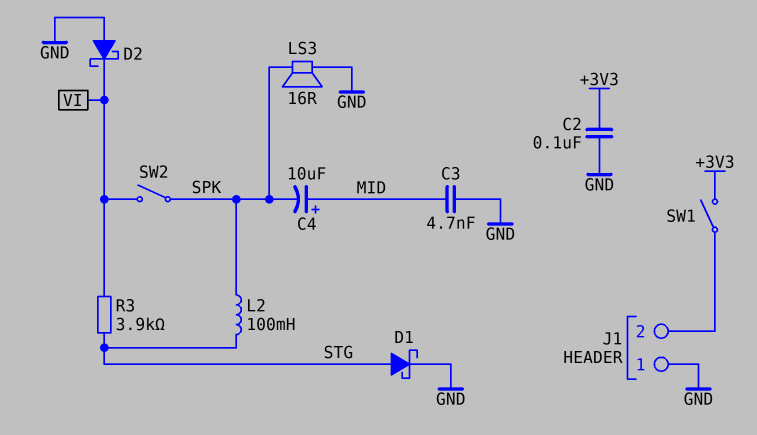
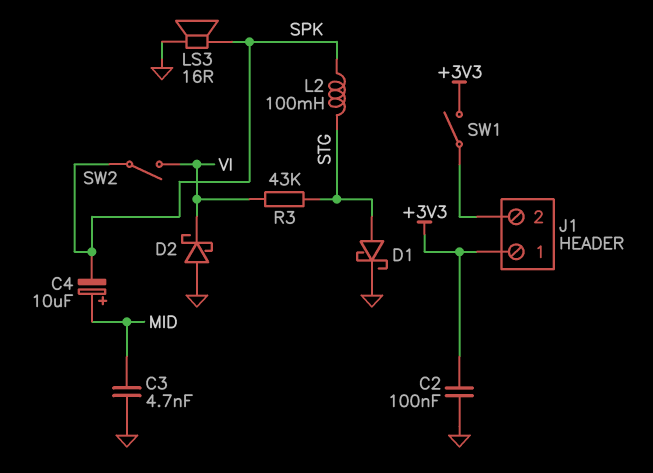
J1 pin 1: GND -> +3V3
R3: 3.9k (STG, VI) -> 43k (STG, VI)

